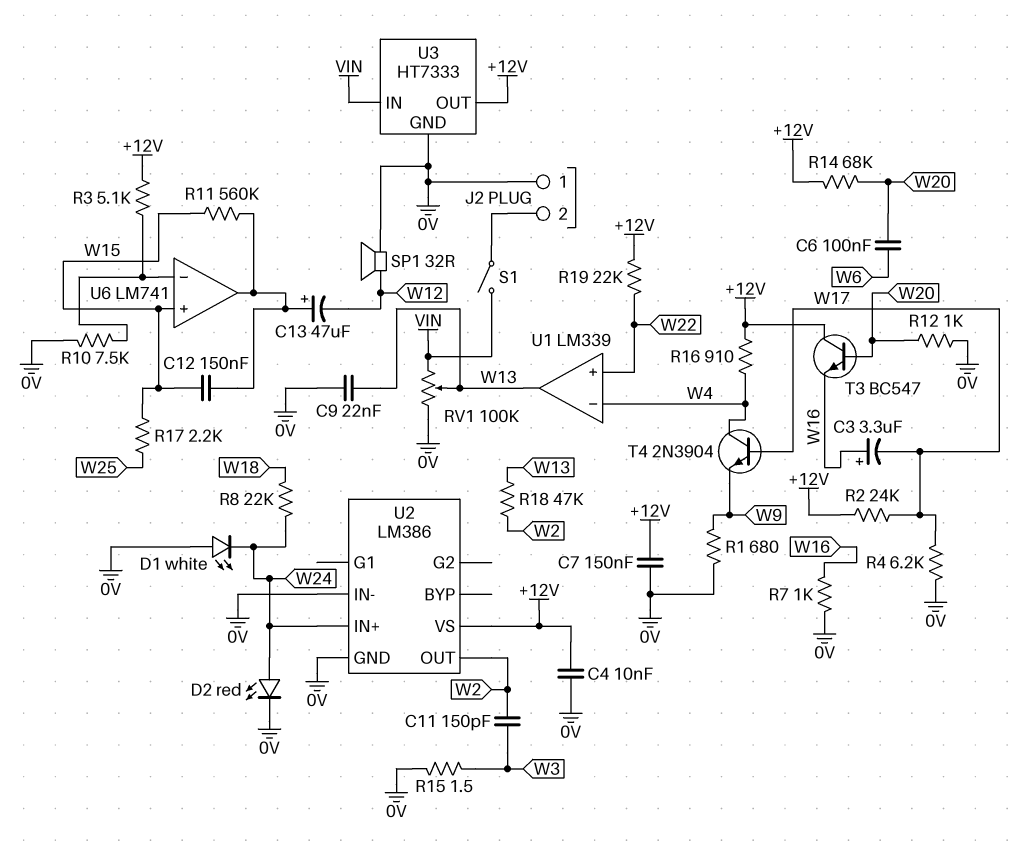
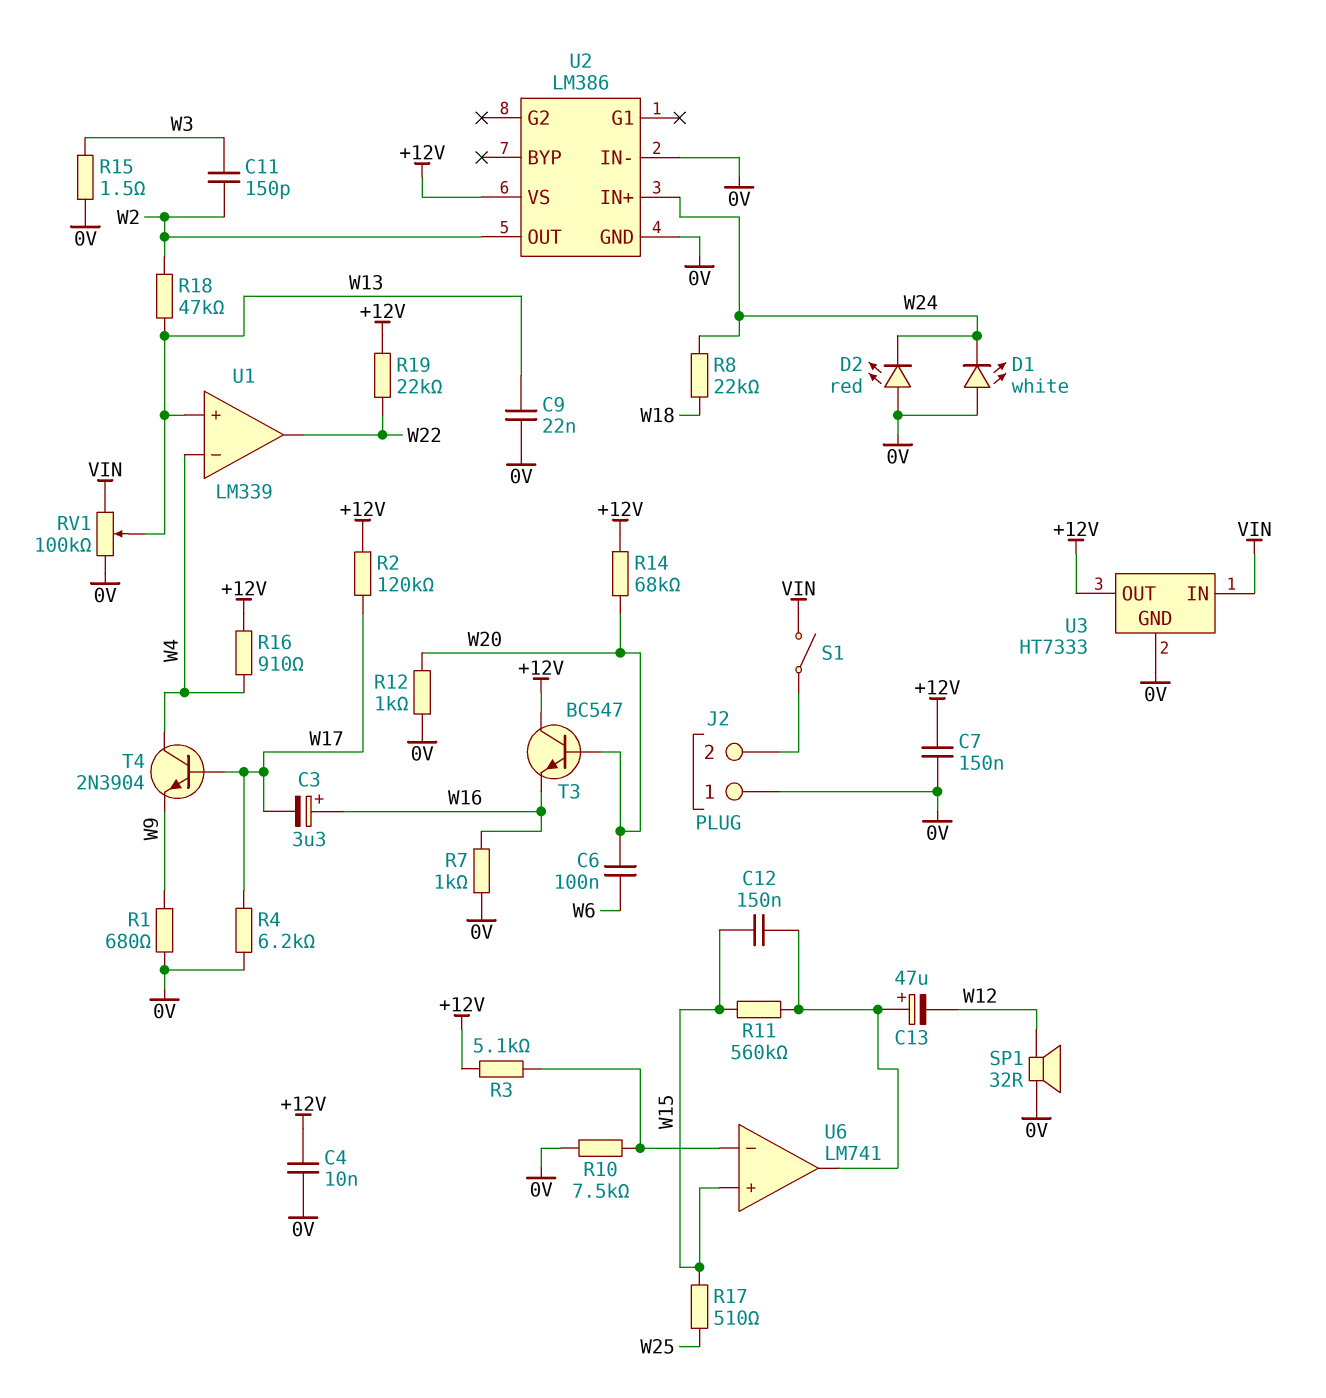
D2: LED red (A W24, K 0V) -> LED red (A 0V, K W24)
R2: 24k (+12V, W17) -> 120k (+12V, W17)
R17: 2.2k (W15, W25) -> 510 (W15, W25)
U1 pin in+: W22 -> W13
U1 pin out: W13 -> W22

